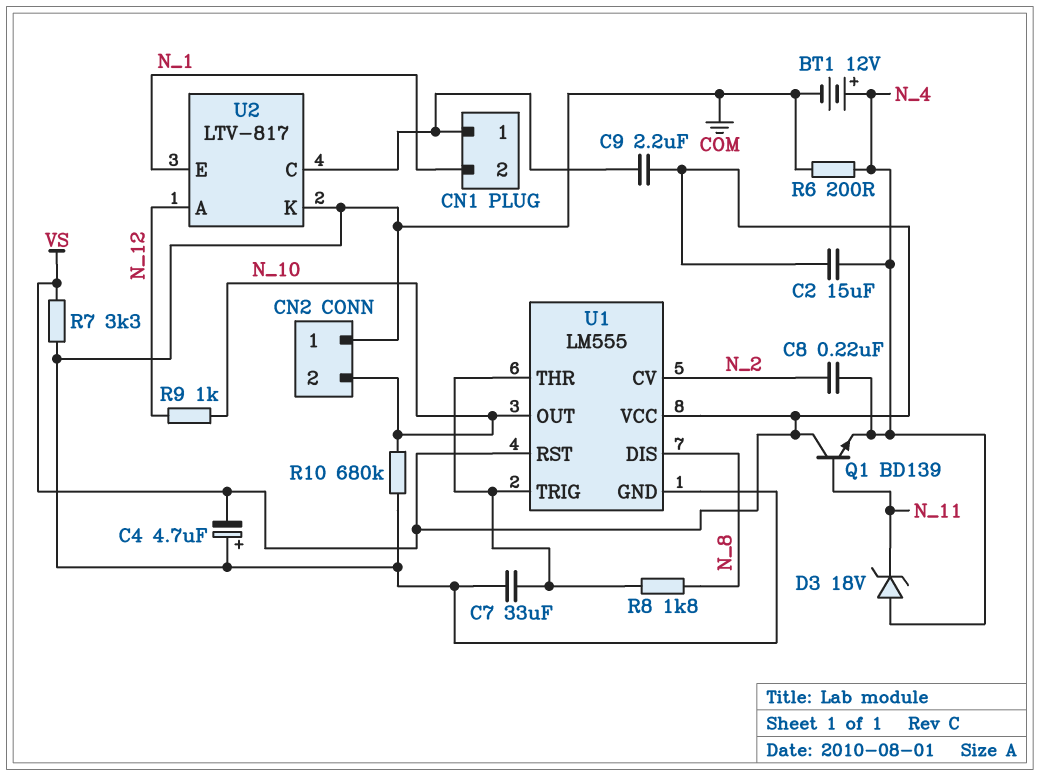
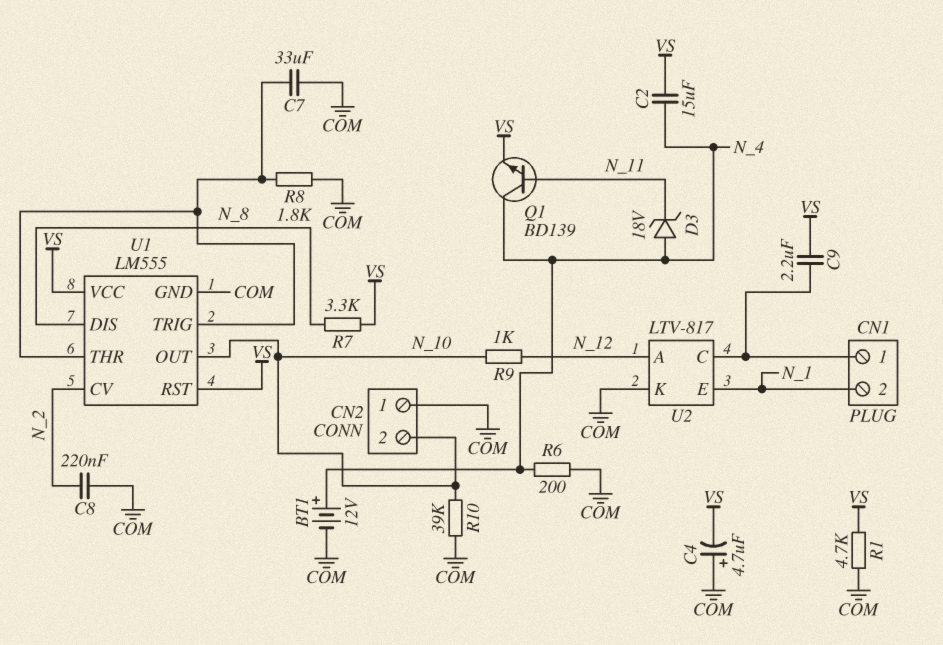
C8: 220nF (N_2, N_4) -> 220nF (COM, N_2)
Q1: NPN BD139 (B N_11, C VS, E N_4) -> NPN BD139 (B N_11, C N_4, E VS)
R1: none -> 4.7k (COM, VS)
R7: 3.3k (COM, VS) -> 3.3k (N_8, VS)
R8: 1.8k (N_8, U1/THR) -> 1.8k (COM, U1/THR)
R10: 680k (COM, N_10) -> 39k (COM, N_10)

